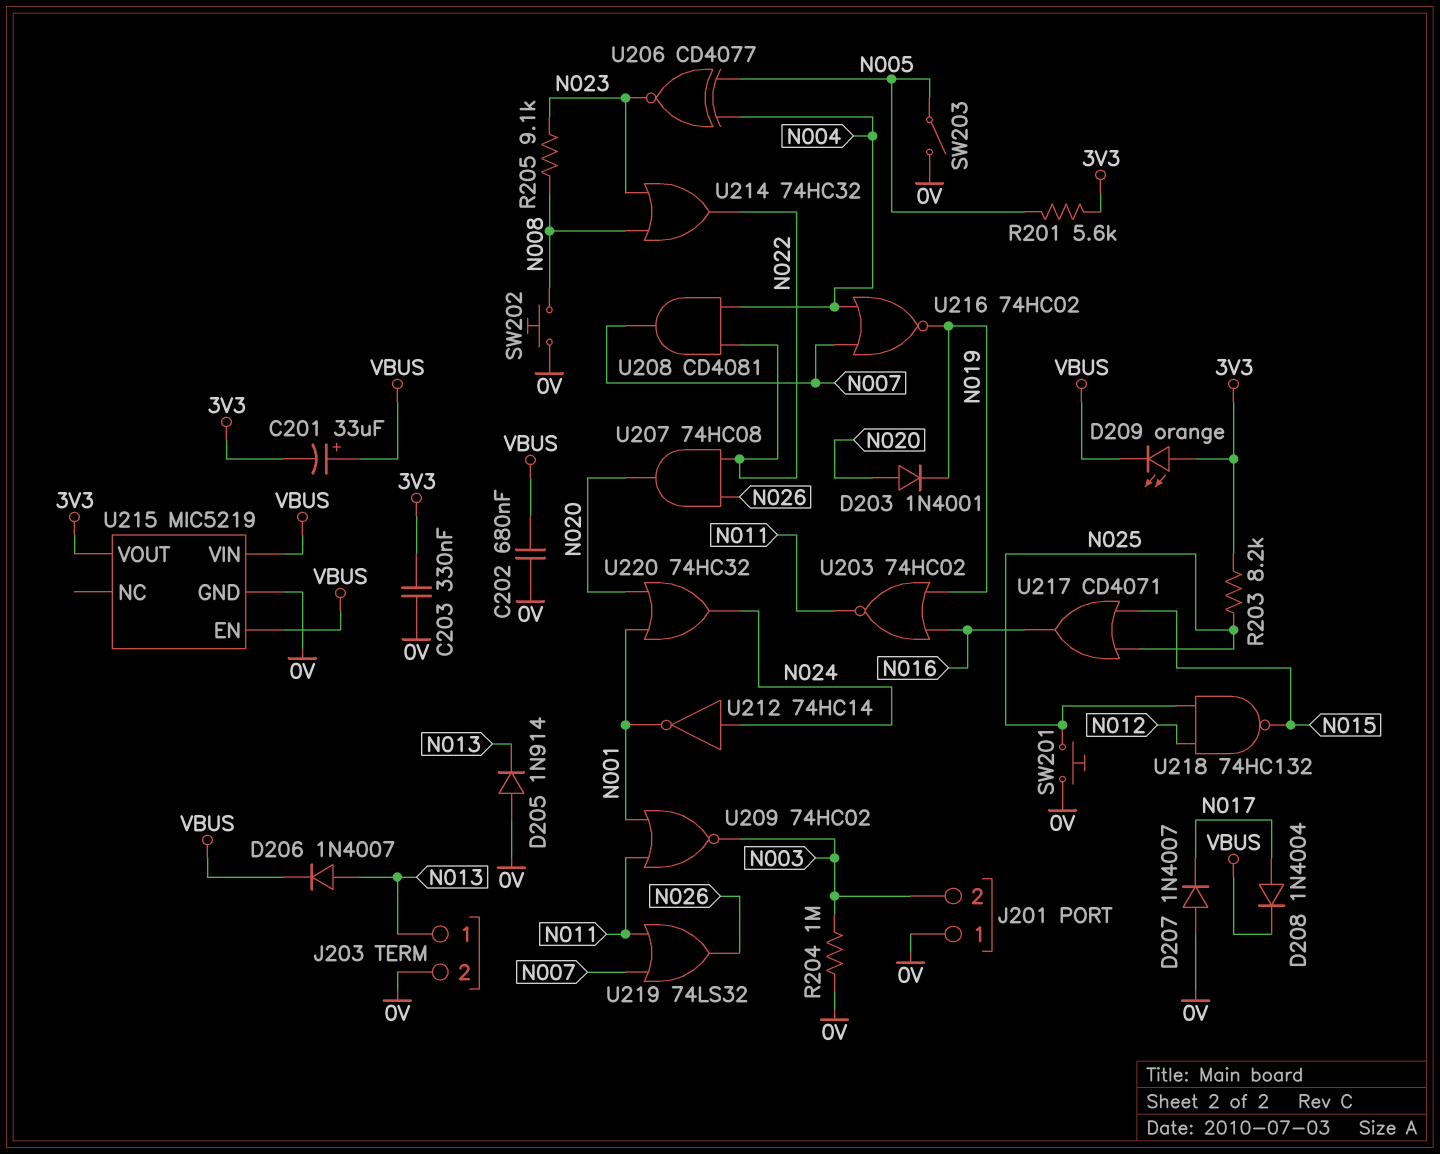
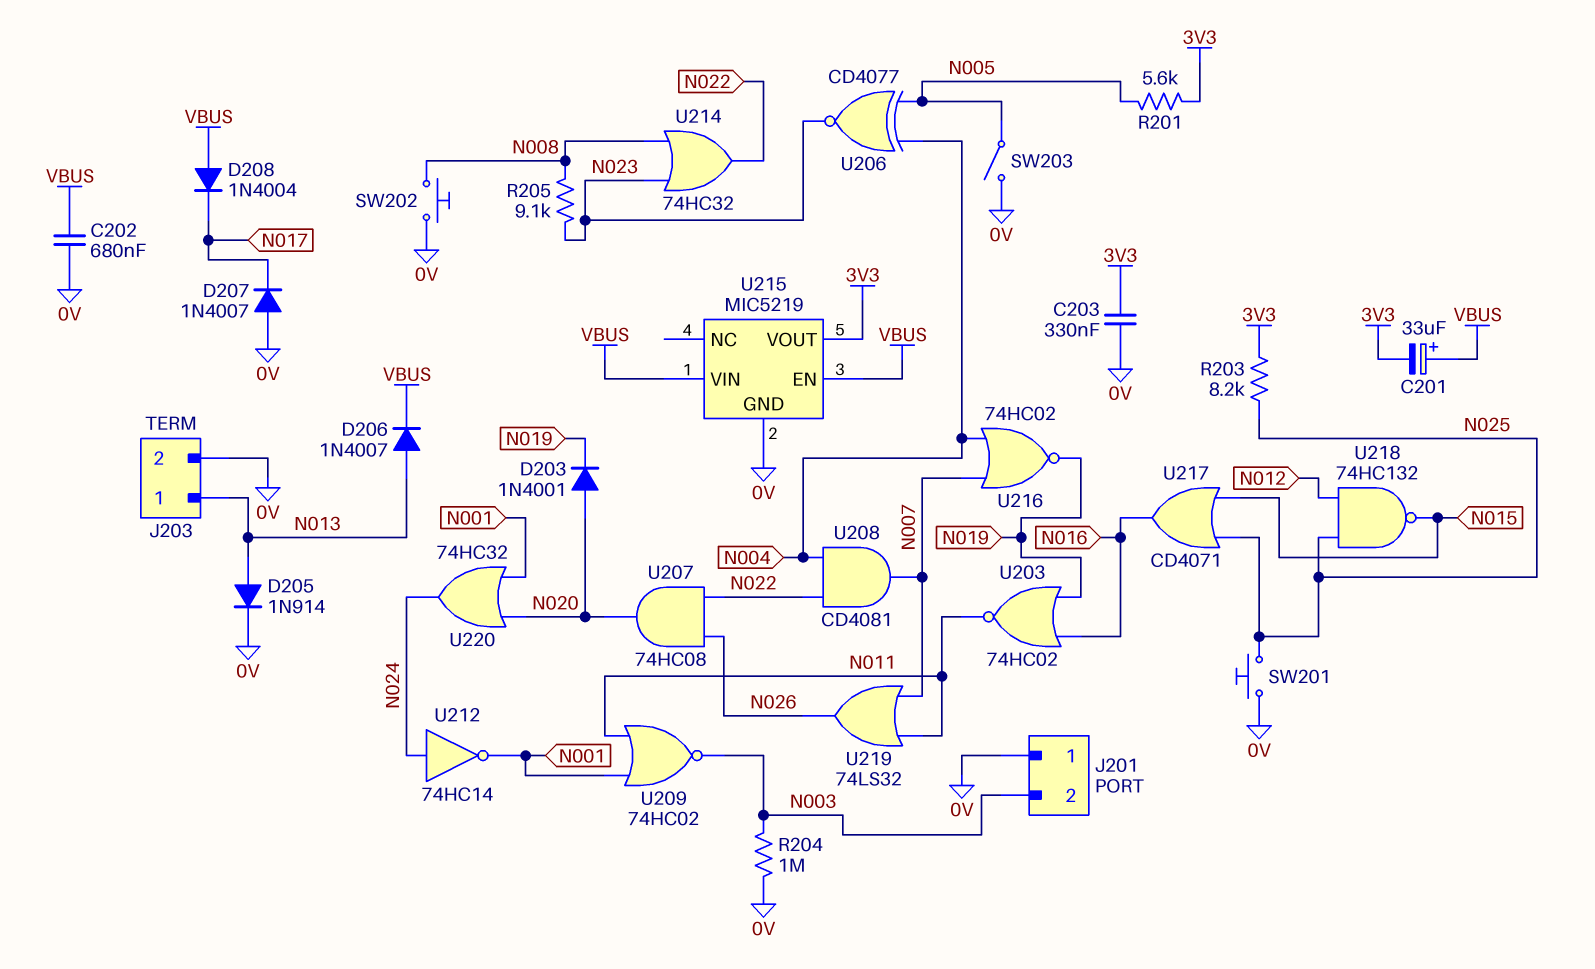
D205: diode 1N914 (A 0V, K N013) -> diode 1N914 (A N013, K 0V)
D208: diode 1N4004 (A N017, K VBUS) -> diode 1N4004 (A VBUS, K N017)
D209: LED orange (A 3V3, K VBUS) -> none

